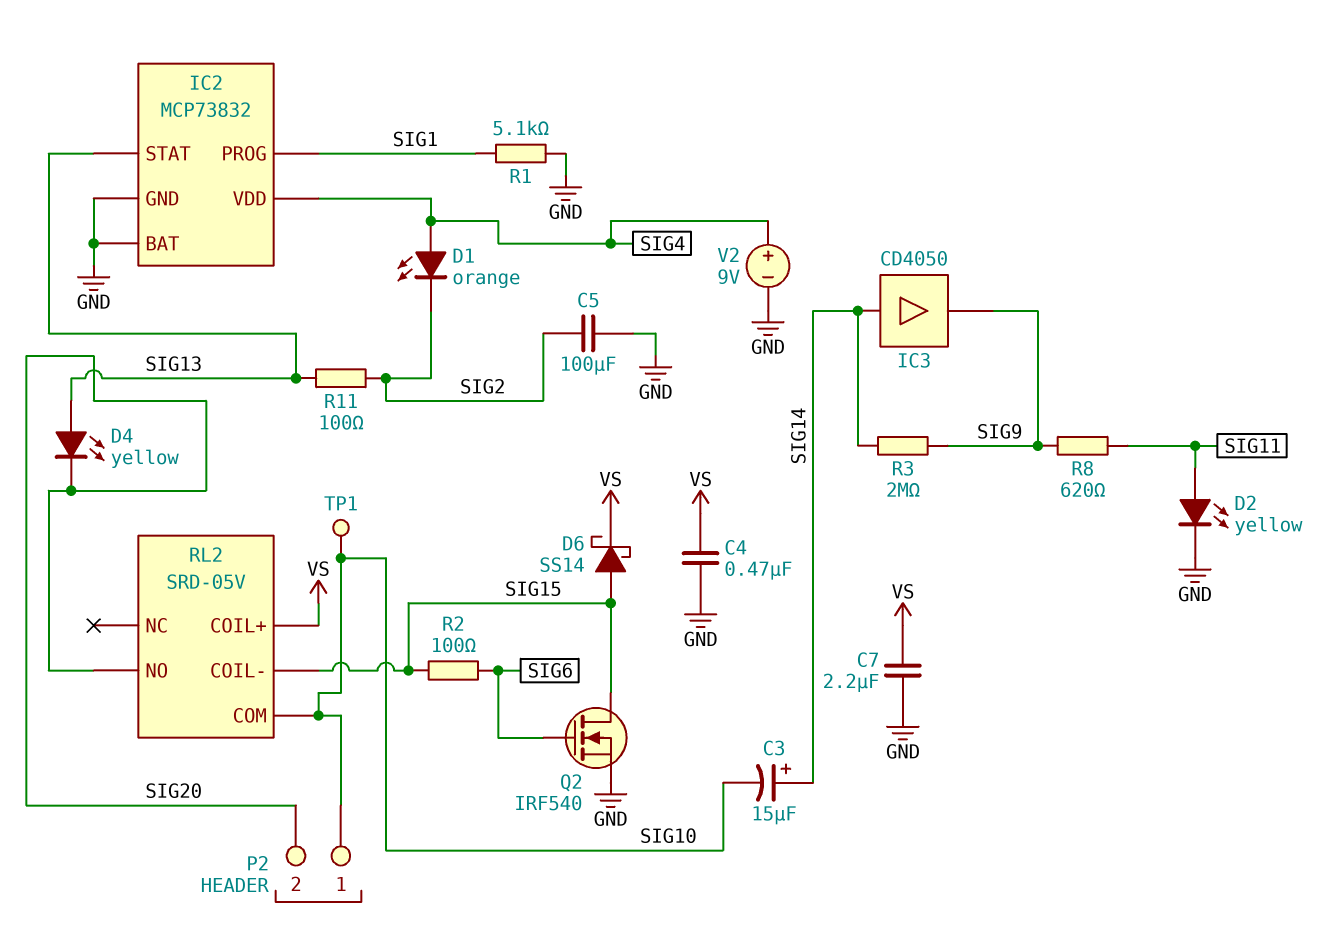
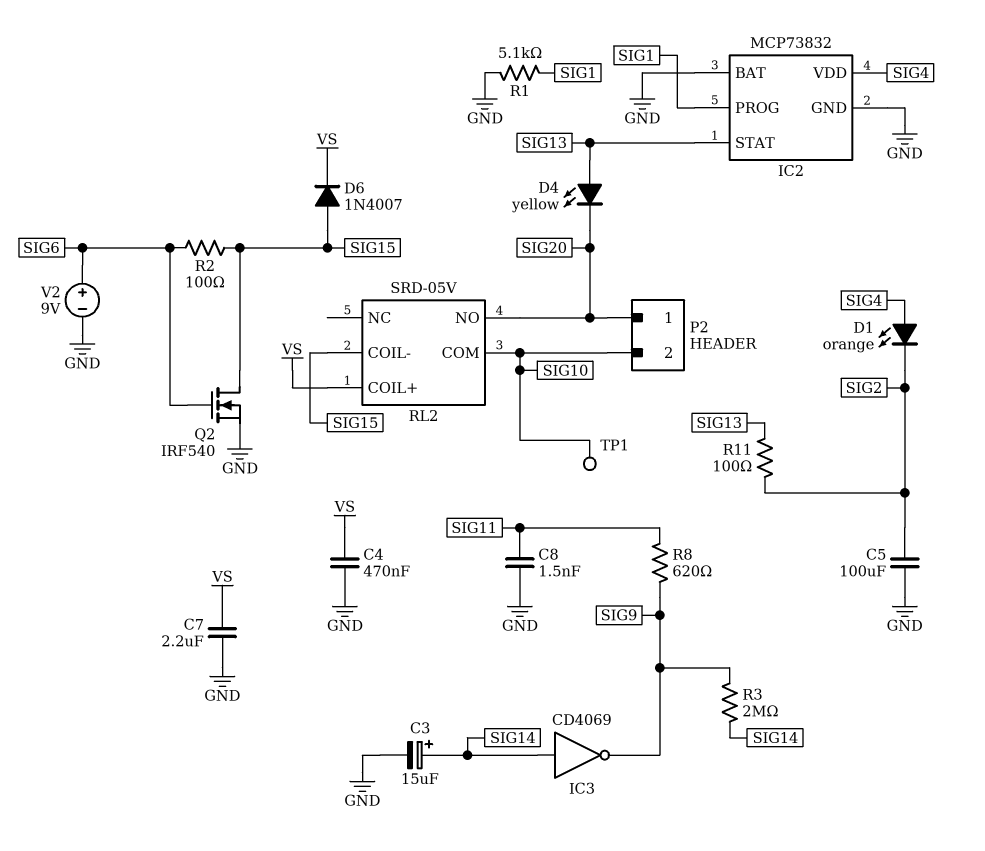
C3: 15uF (plus SIG14, minus SIG10) -> 15uF (plus SIG14, minus GND)
C8: none -> 1.5nF (GND, SIG11)
D2: LED yellow (A SIG11, K GND) -> none
D6: schottky SS14 (A SIG15, K VS) -> diode 1N4007 (A SIG15, K VS)
IC3: buffer CD4050 (in SIG14, out SIG9) -> NOT CD4069 (in SIG14, out SIG9)
P2 pin 1: SIG10 -> SIG20
P2 pin 2: SIG20 -> SIG10
V2: 9V (plus SIG4, minus GND) -> 9V (plus SIG6, minus GND)

